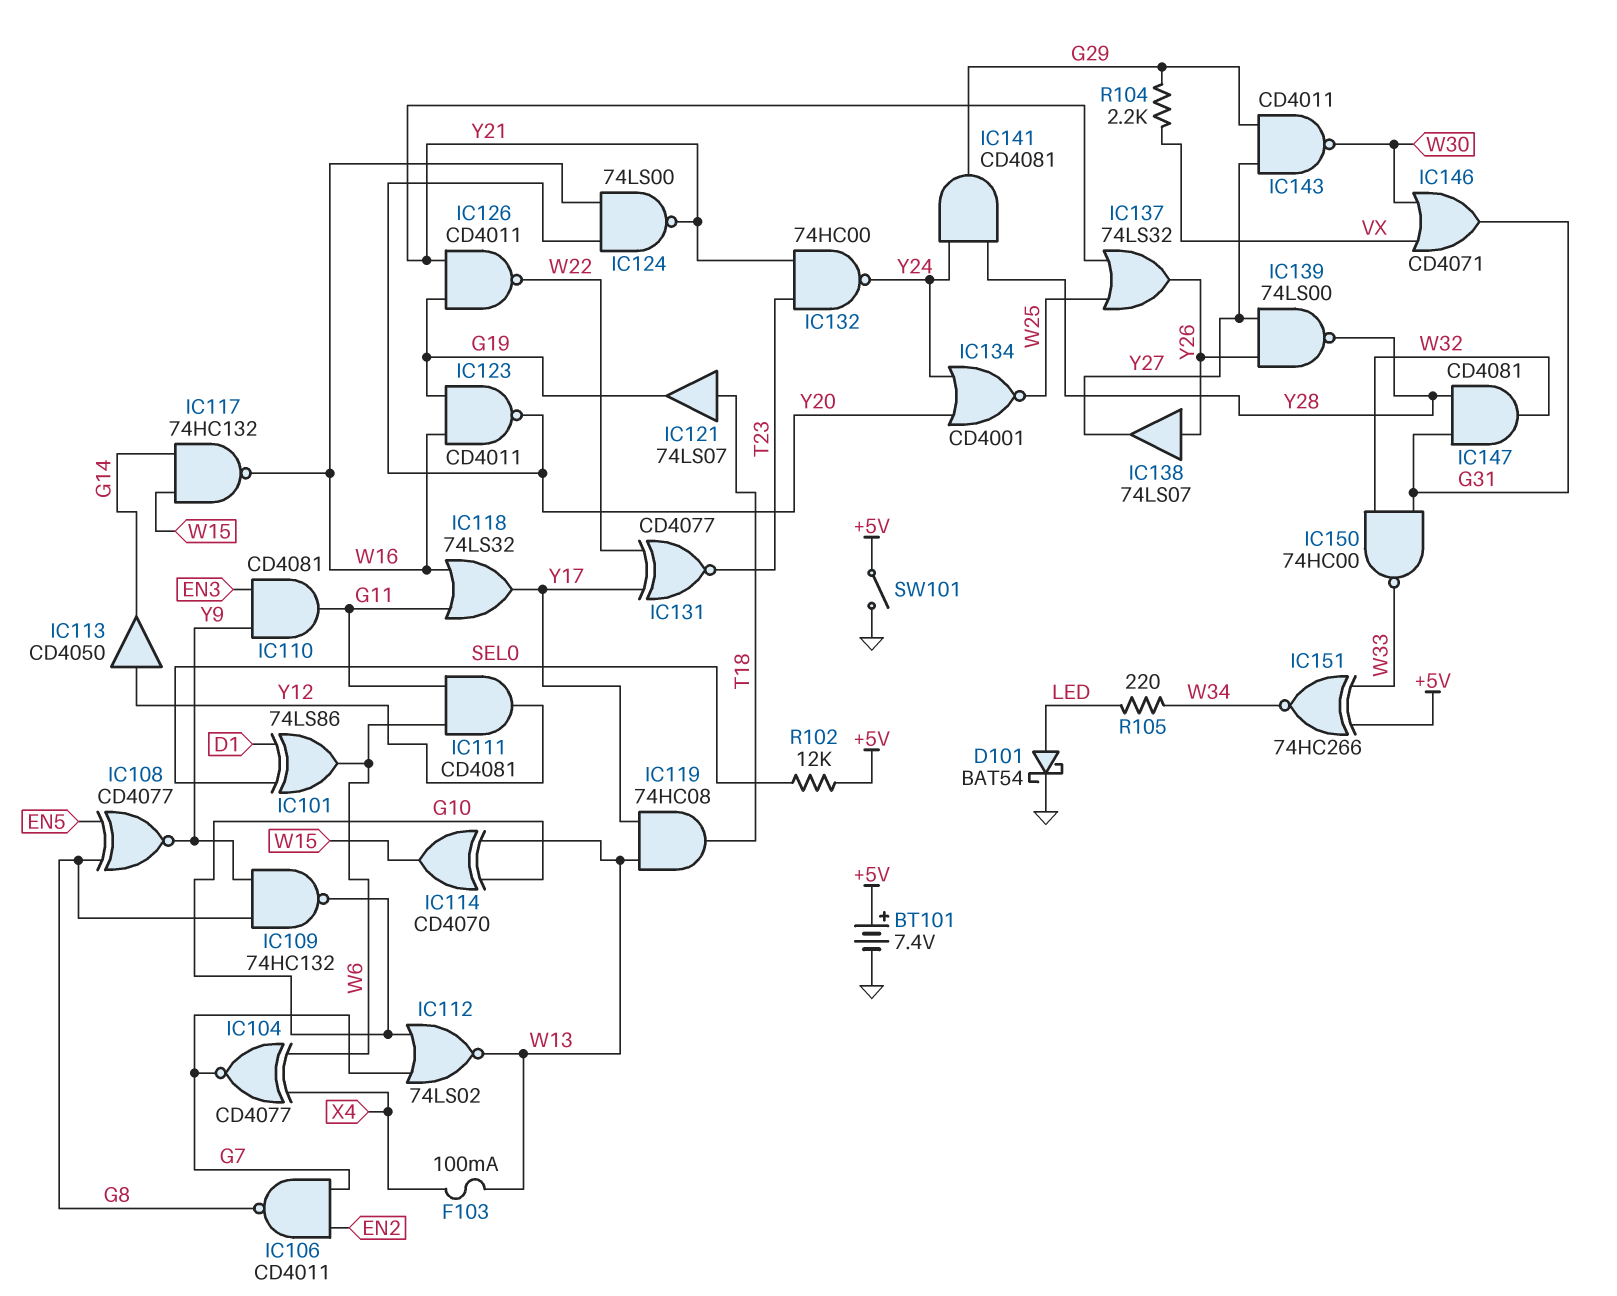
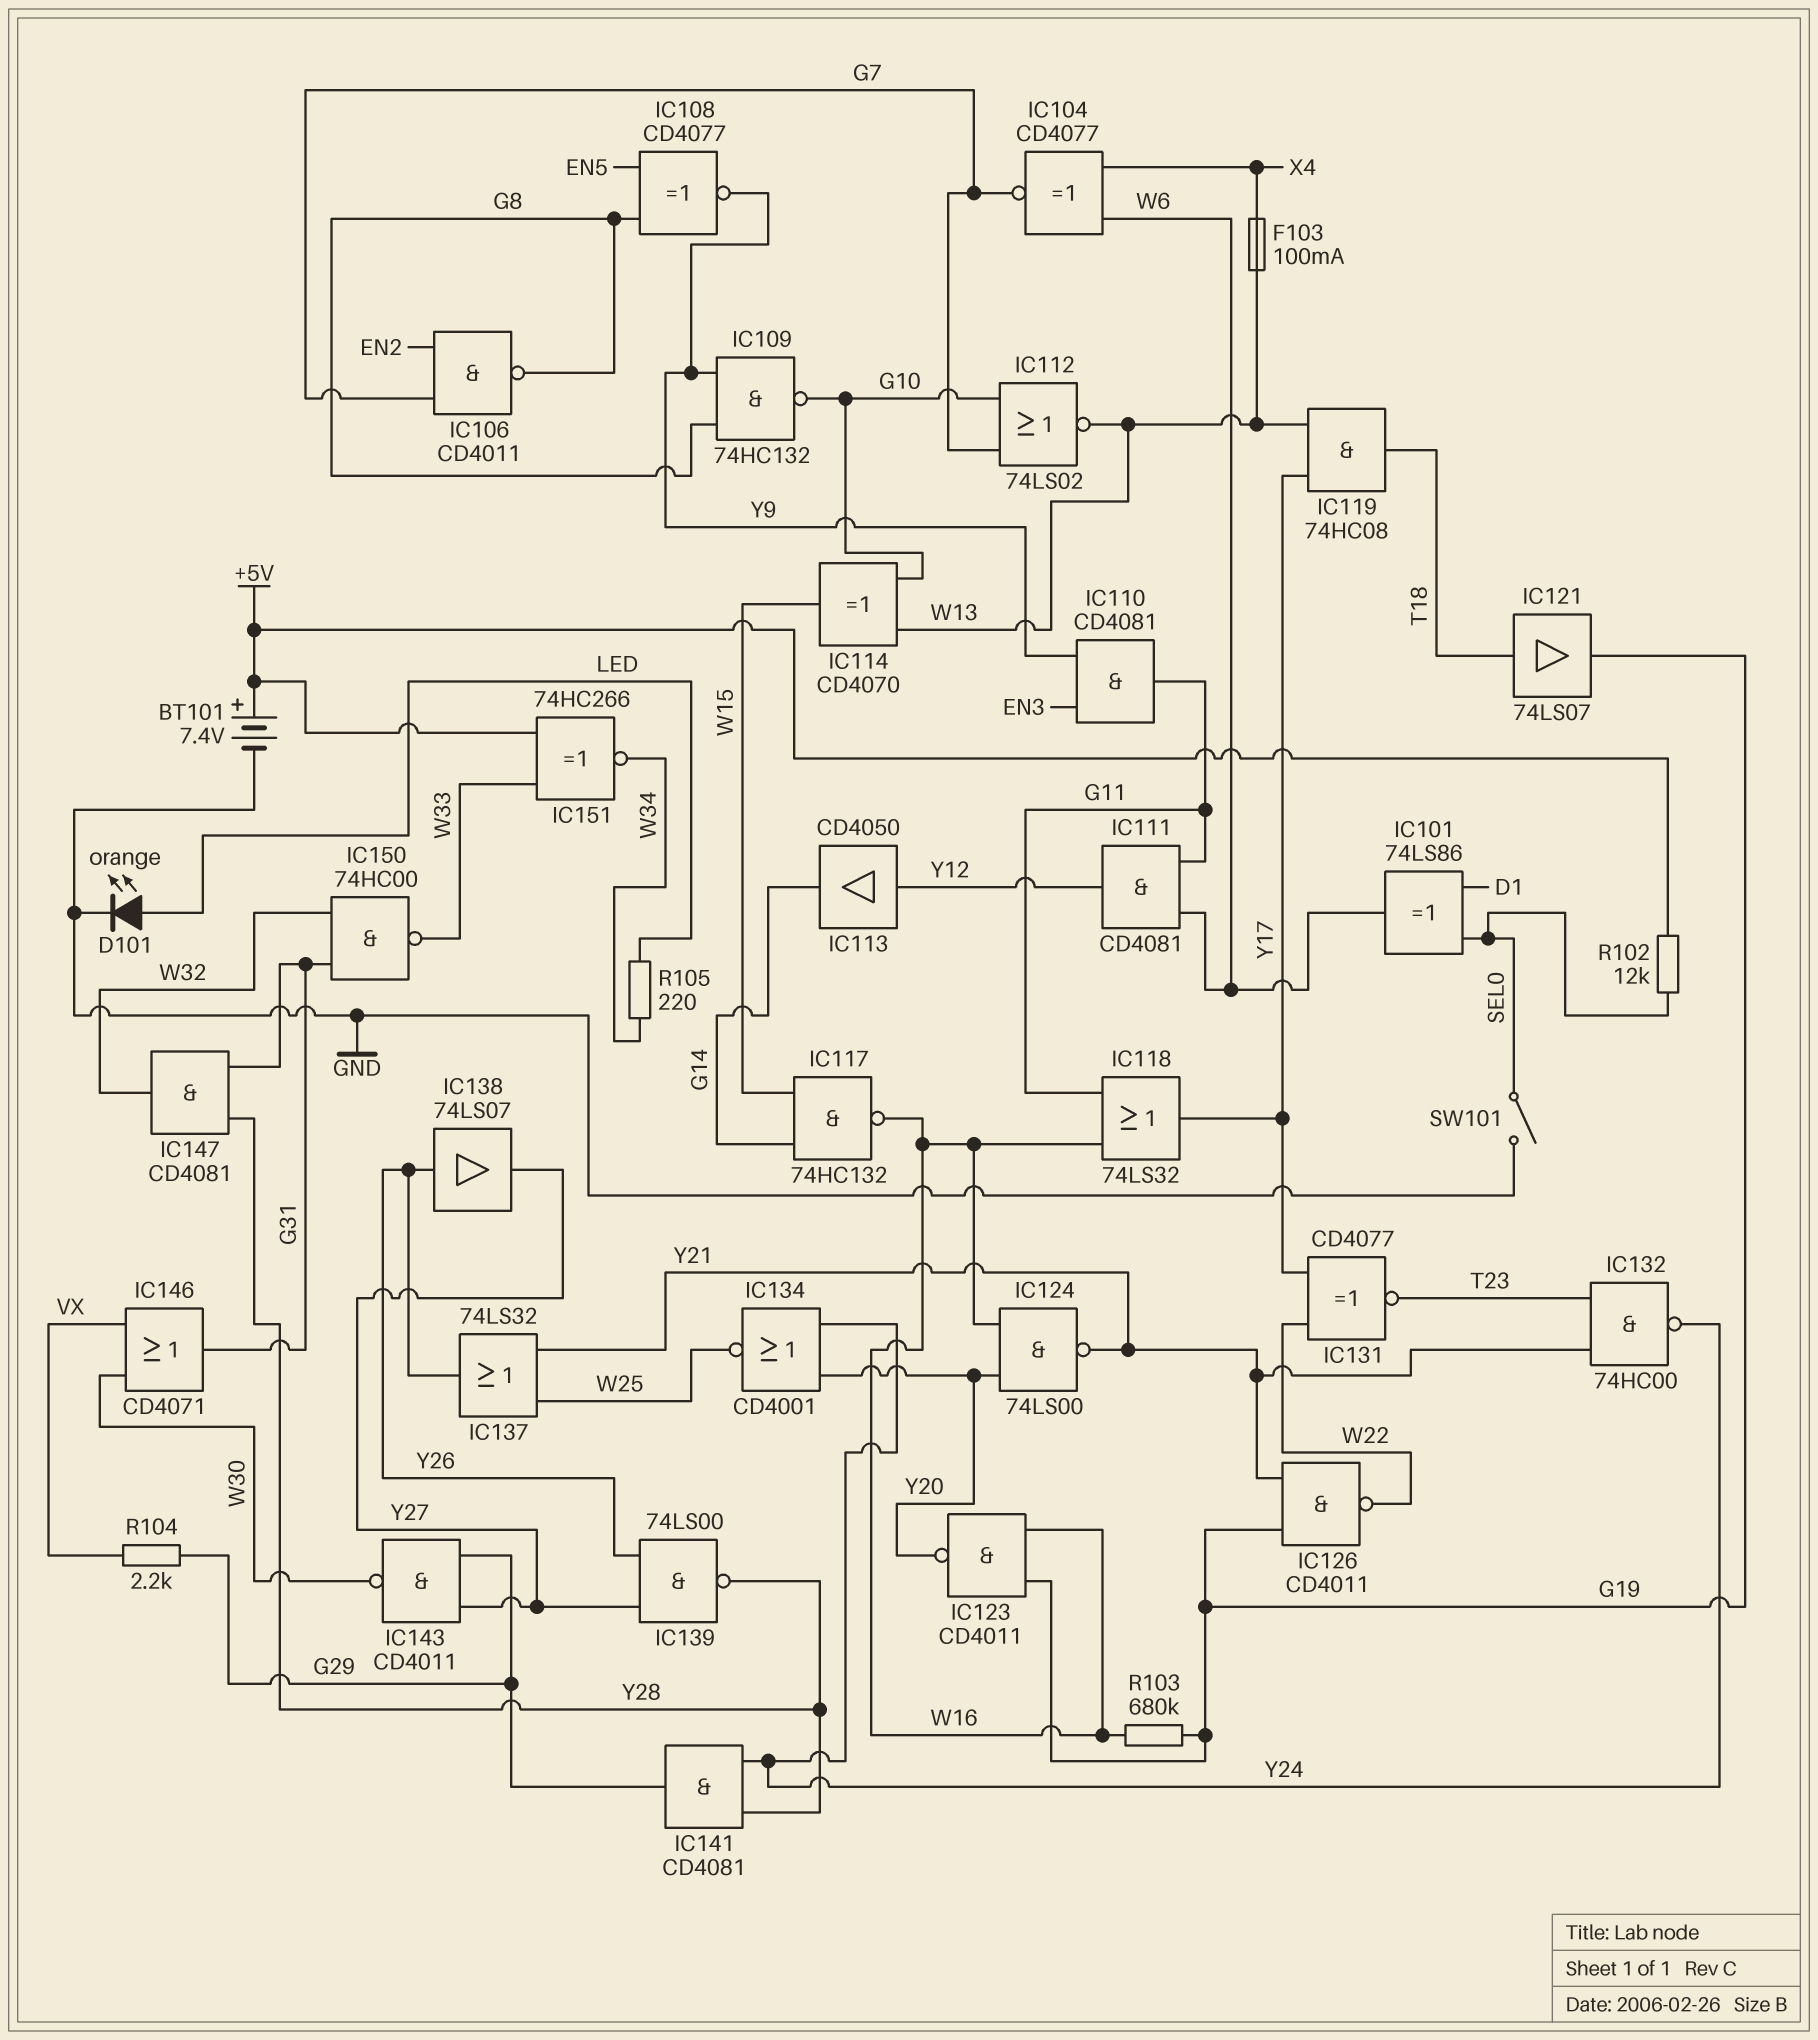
D101: schottky BAT54 (A LED, K GND) -> LED orange (A LED, K GND)
R103: none -> 680k (G19, W16)
SW101: switch (+5V, GND) -> switch (GND, SEL0)

